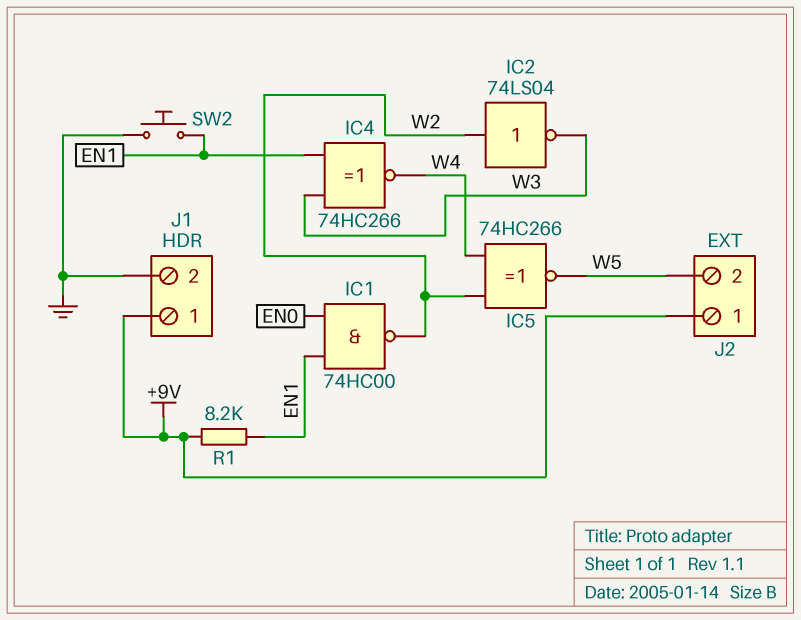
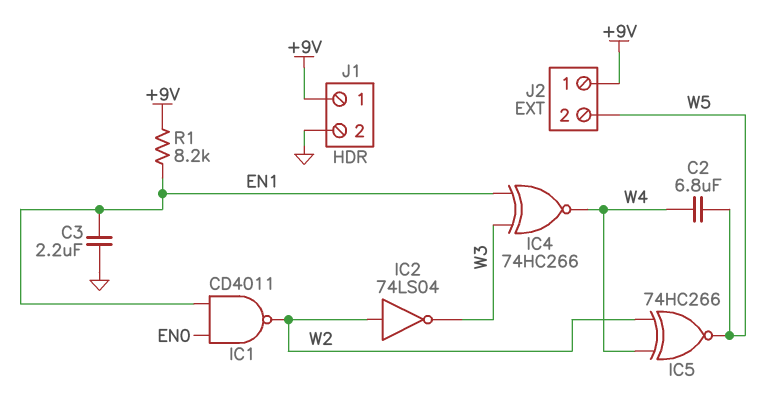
C2: none -> 6.8uF (W4, W5)
C3: none -> 2.2uF (EN1, GND)
IC1: NAND 74HC00 (in EN0, in EN1, out W2) -> NAND CD4011 (in EN0, in EN1, out W2)
SW2: button (EN1, GND) -> none

